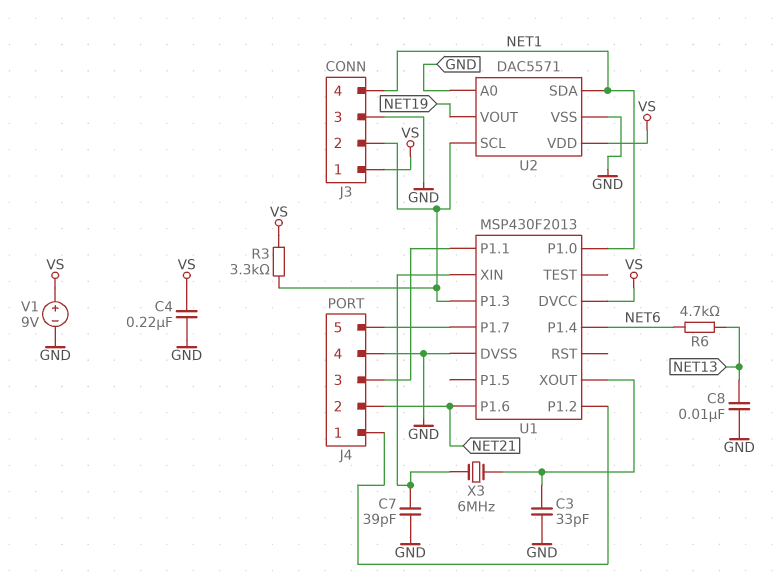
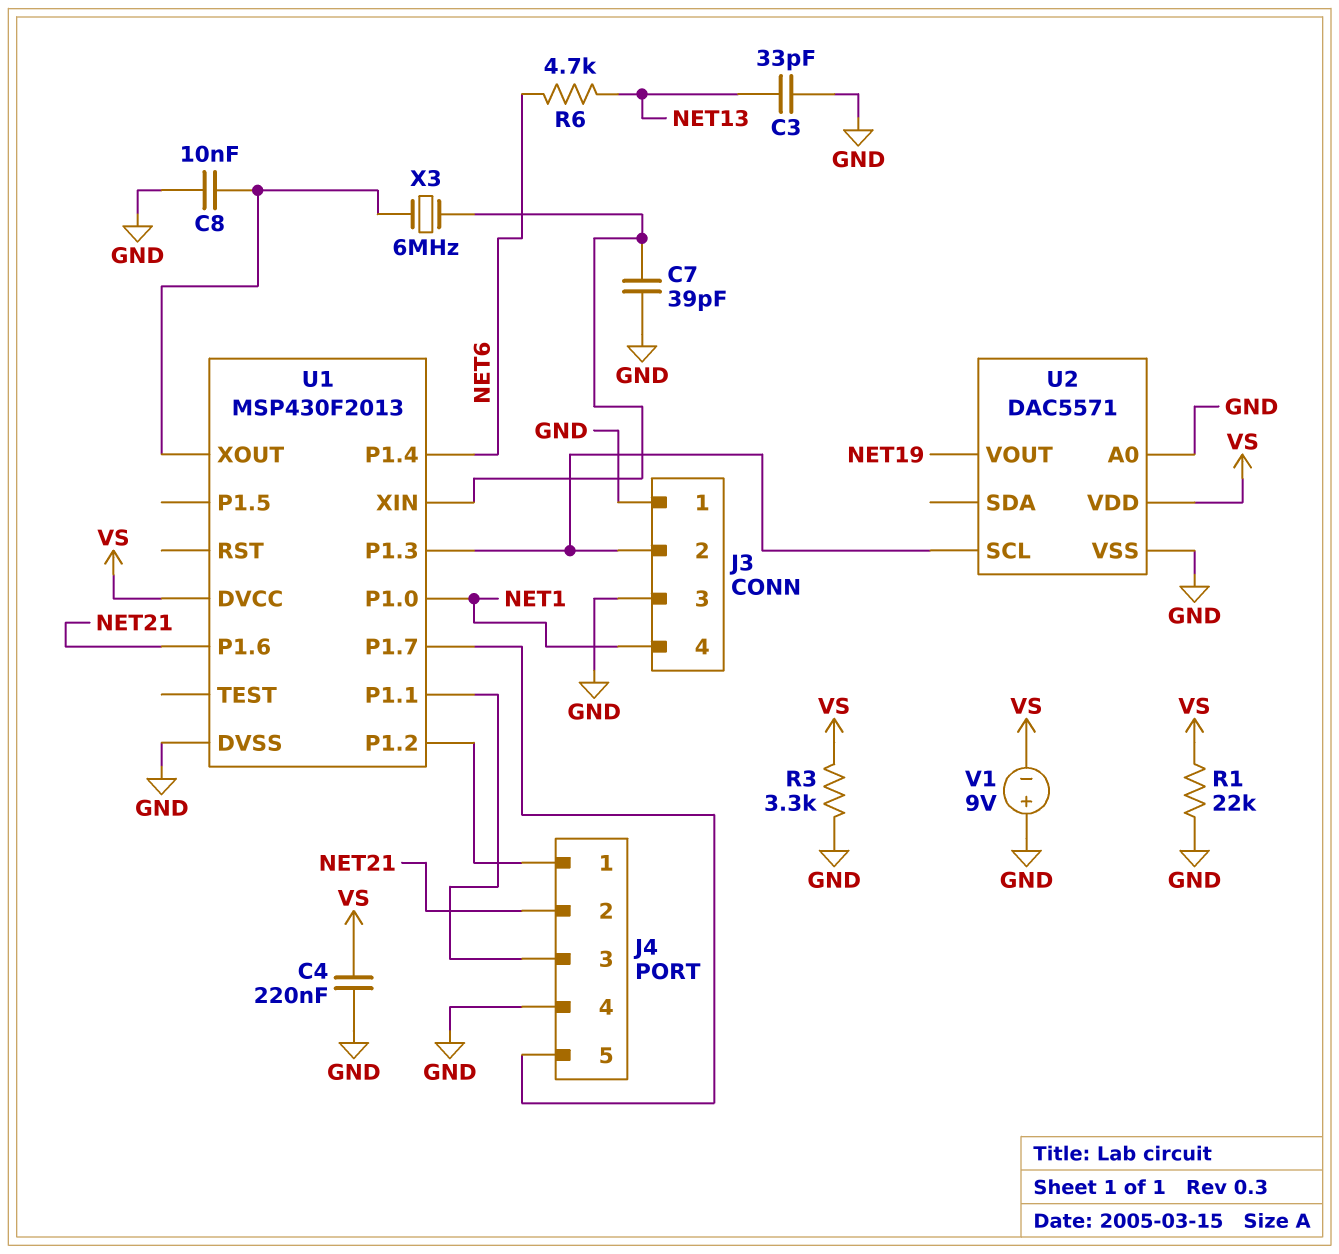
C3: 33pF (GND, U1/XOUT) -> 33pF (GND, NET13)
C8: 10nF (GND, NET13) -> 10nF (GND, U1/XOUT)
J3 pin 1: VS -> GND
R1: none -> 22k (GND, VS)
R3: 3.3k (J3/2, VS) -> 3.3k (GND, VS)
U2 pin SDA: NET1 -> none
V1: 9V (plus VS, minus GND) -> 9V (plus GND, minus VS)

